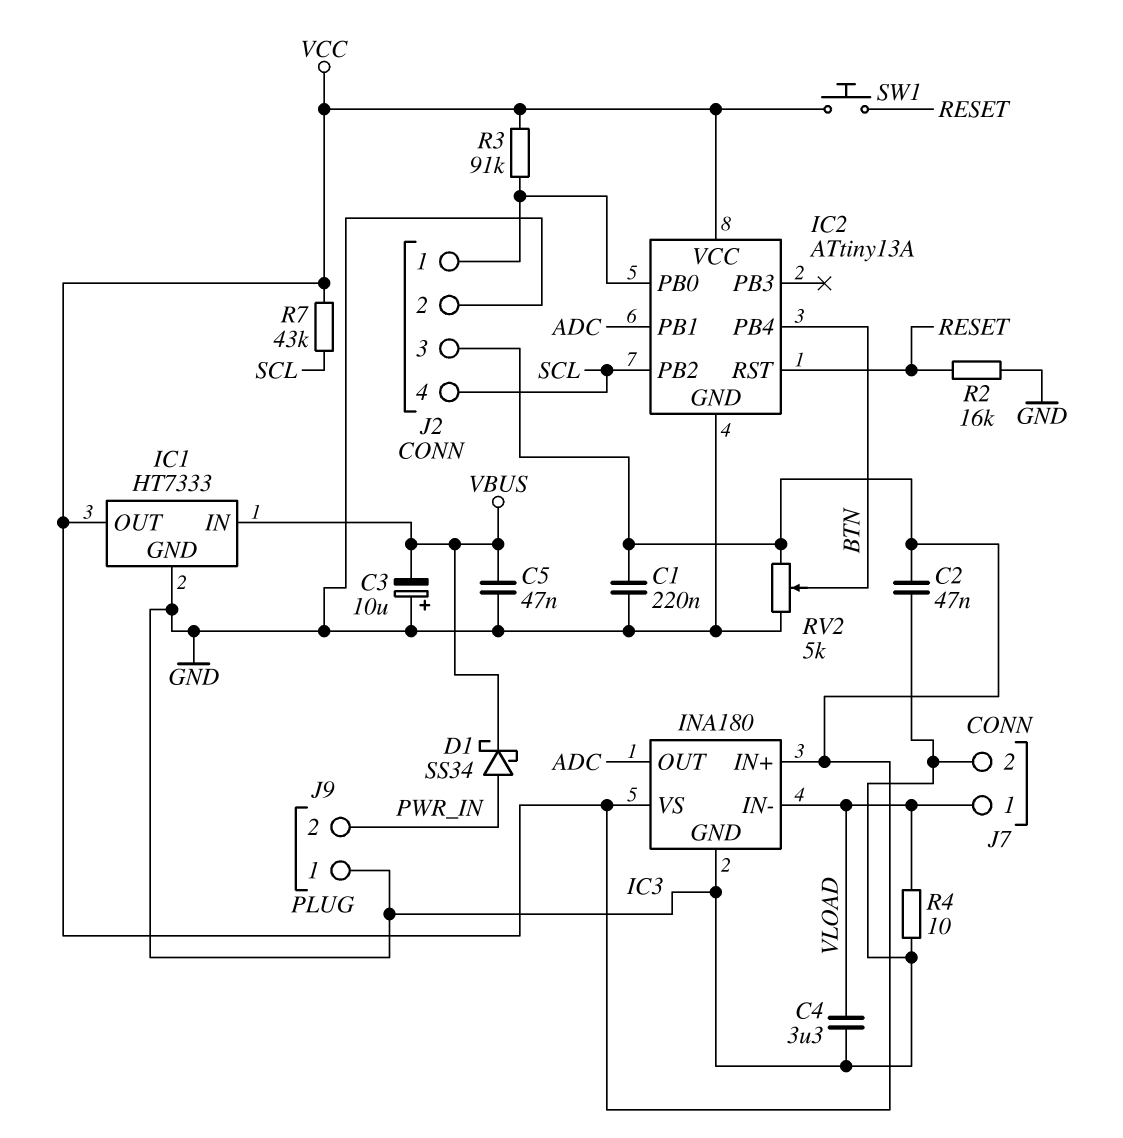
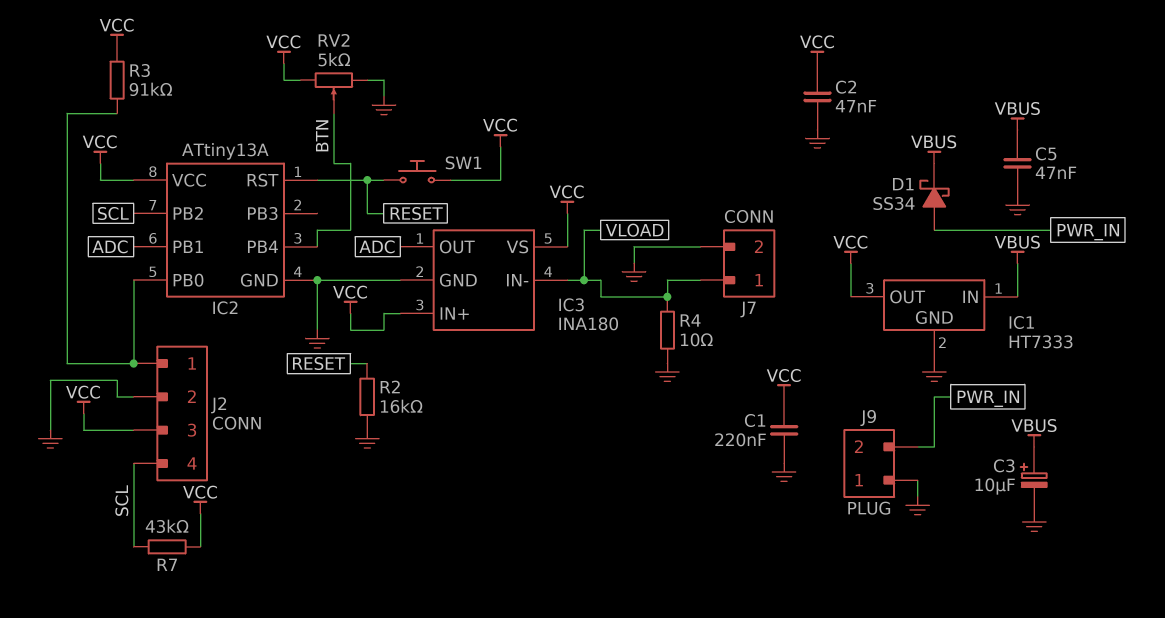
C3: 10uF (plus GND, minus VBUS) -> 10uF (plus VBUS, minus GND)
C4: 3.3uF (GND, VLOAD) -> none

